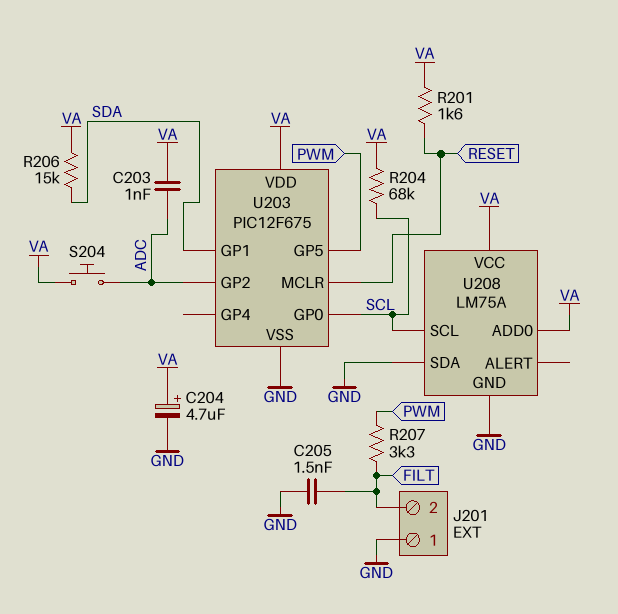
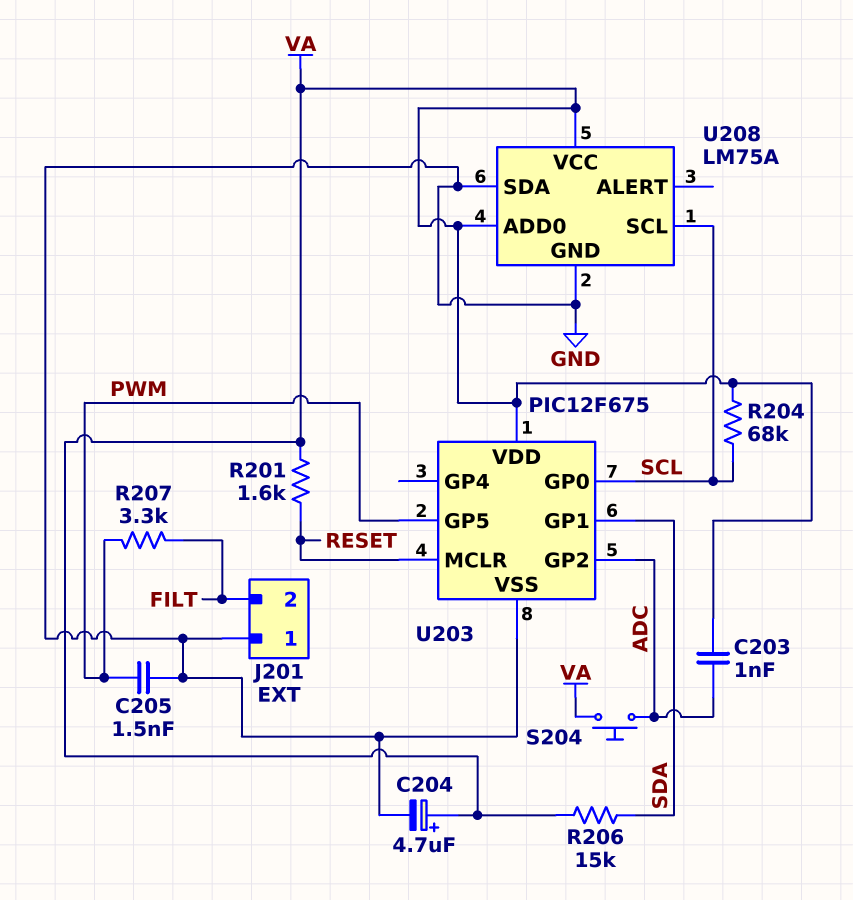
C205: 1.5nF (FILT, GND) -> 1.5nF (GND, PWM)

